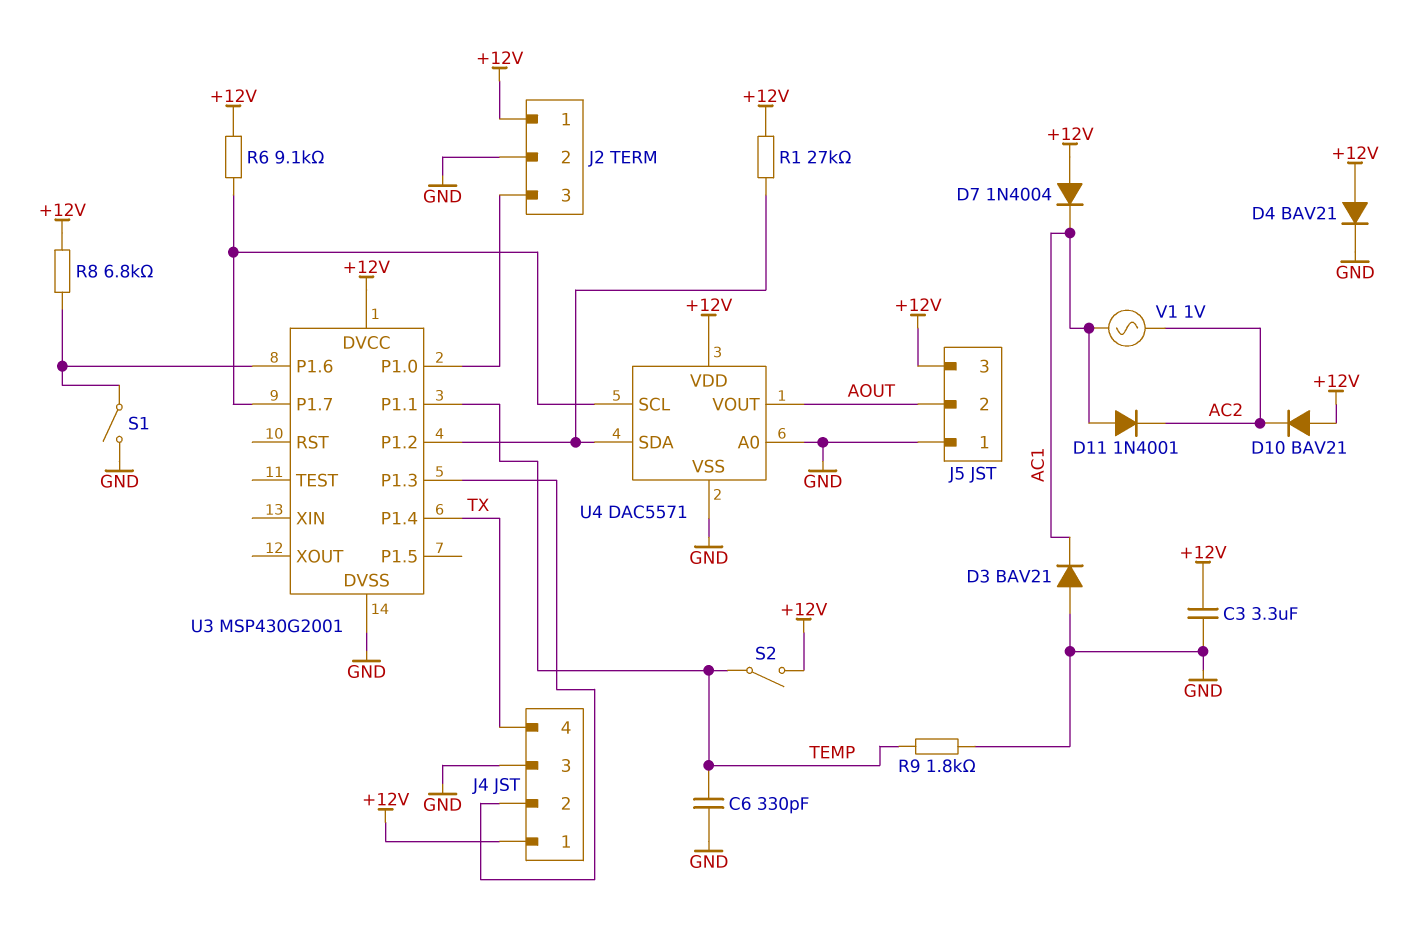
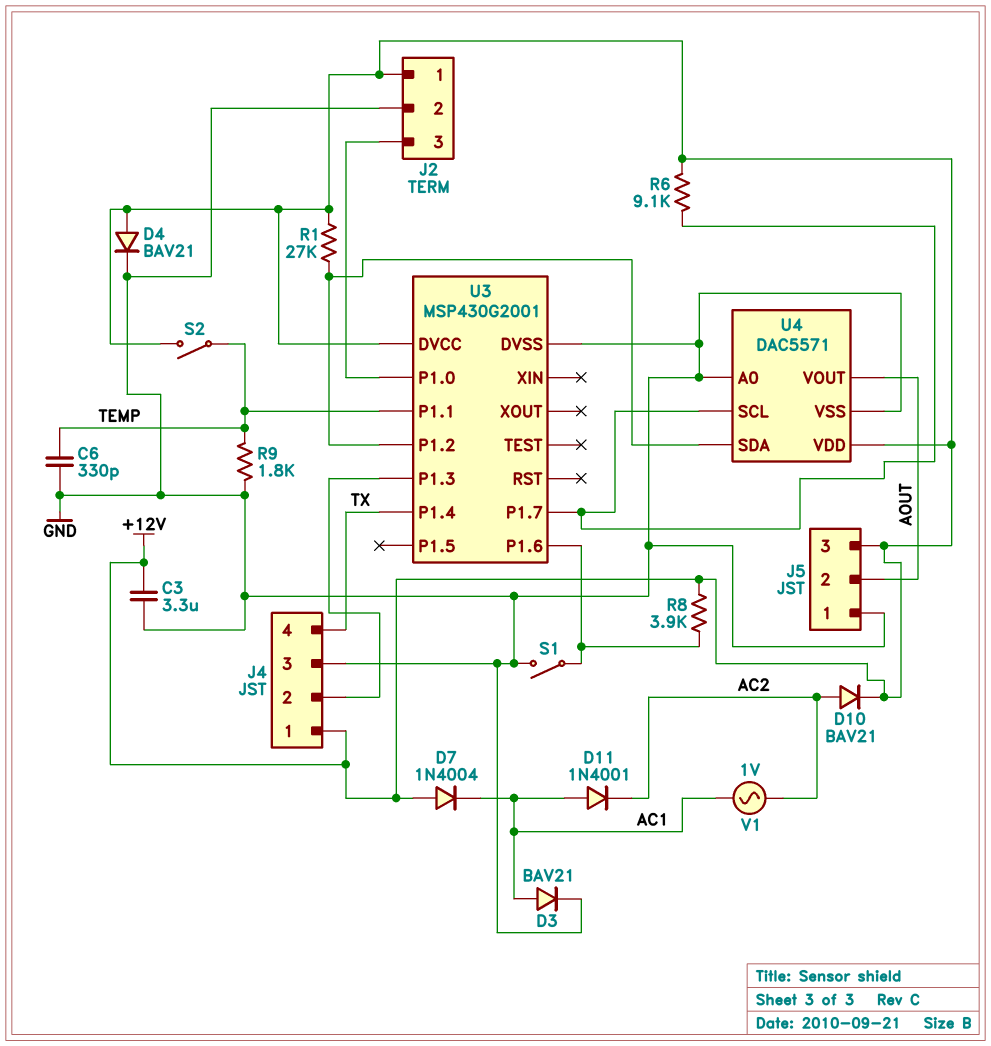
D3: diode BAV21 (A GND, K AC1) -> diode BAV21 (A AC1, K GND)
D10: diode BAV21 (A +12V, K AC2) -> diode BAV21 (A AC2, K +12V)
R8: 6.8k (+12V, U3/P1.6) -> 3.9k (+12V, U3/P1.6)

